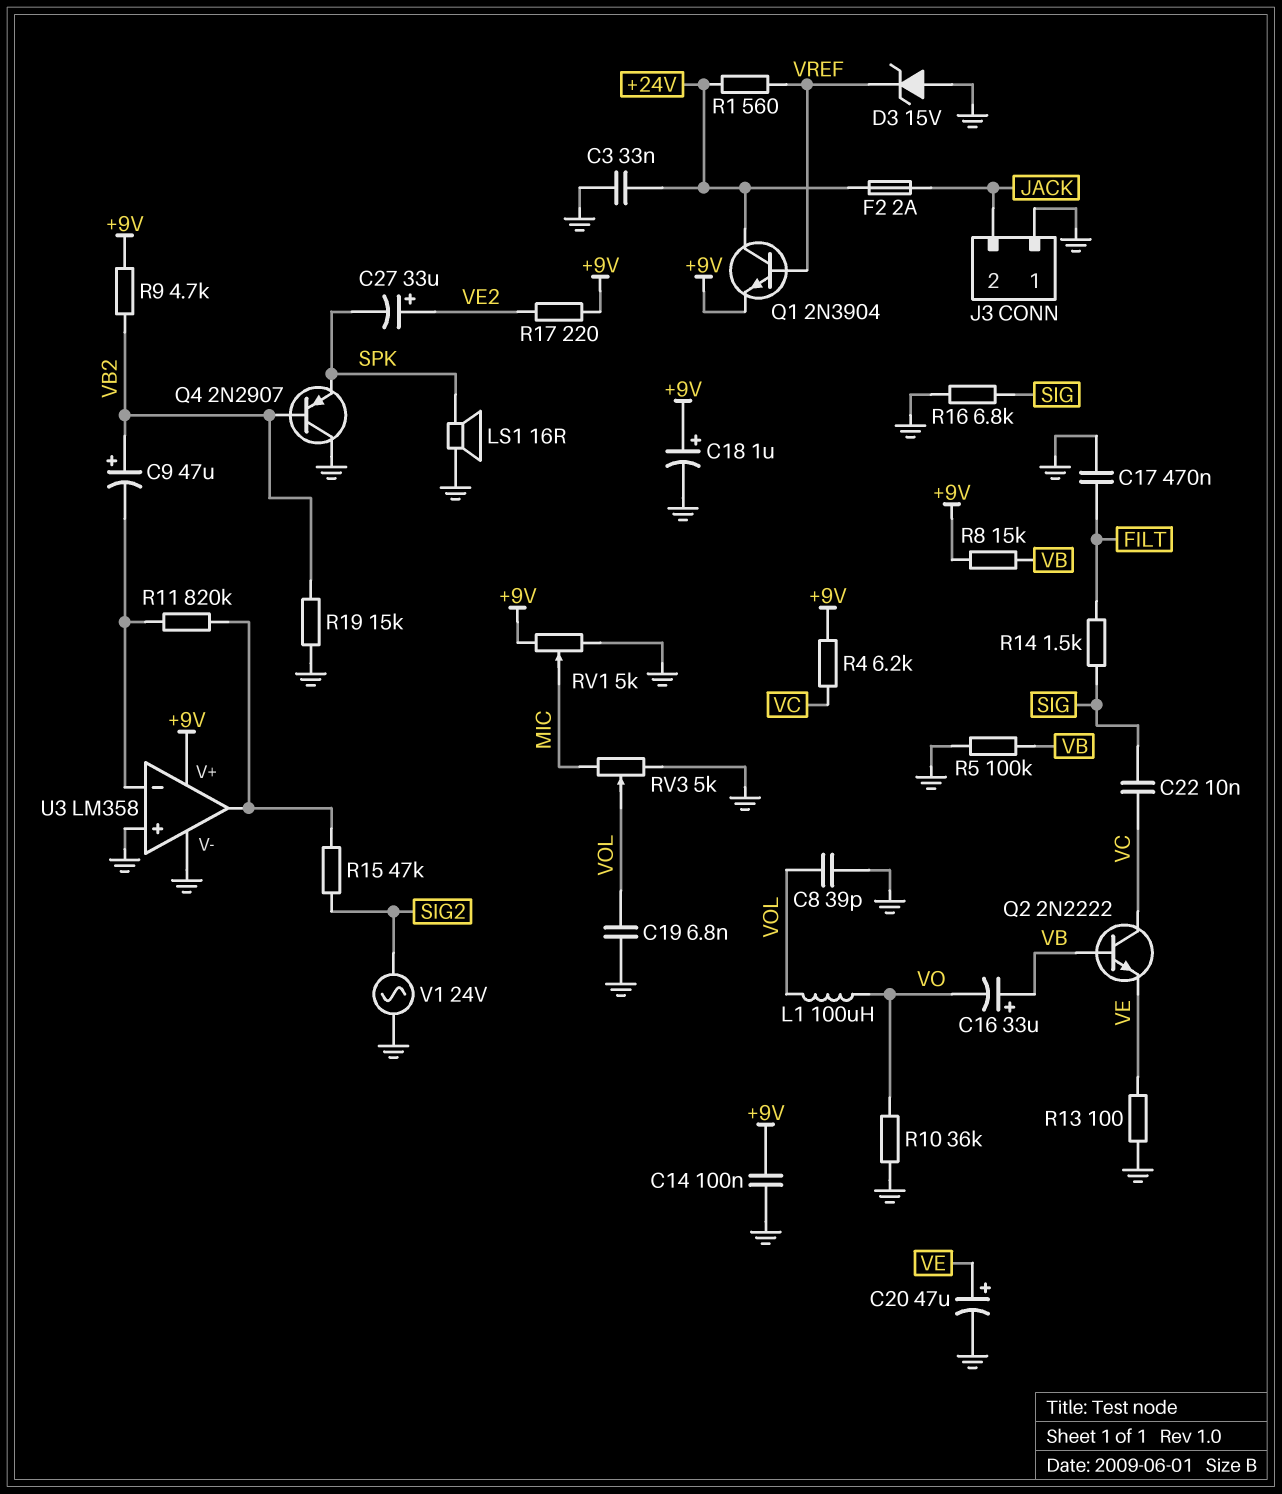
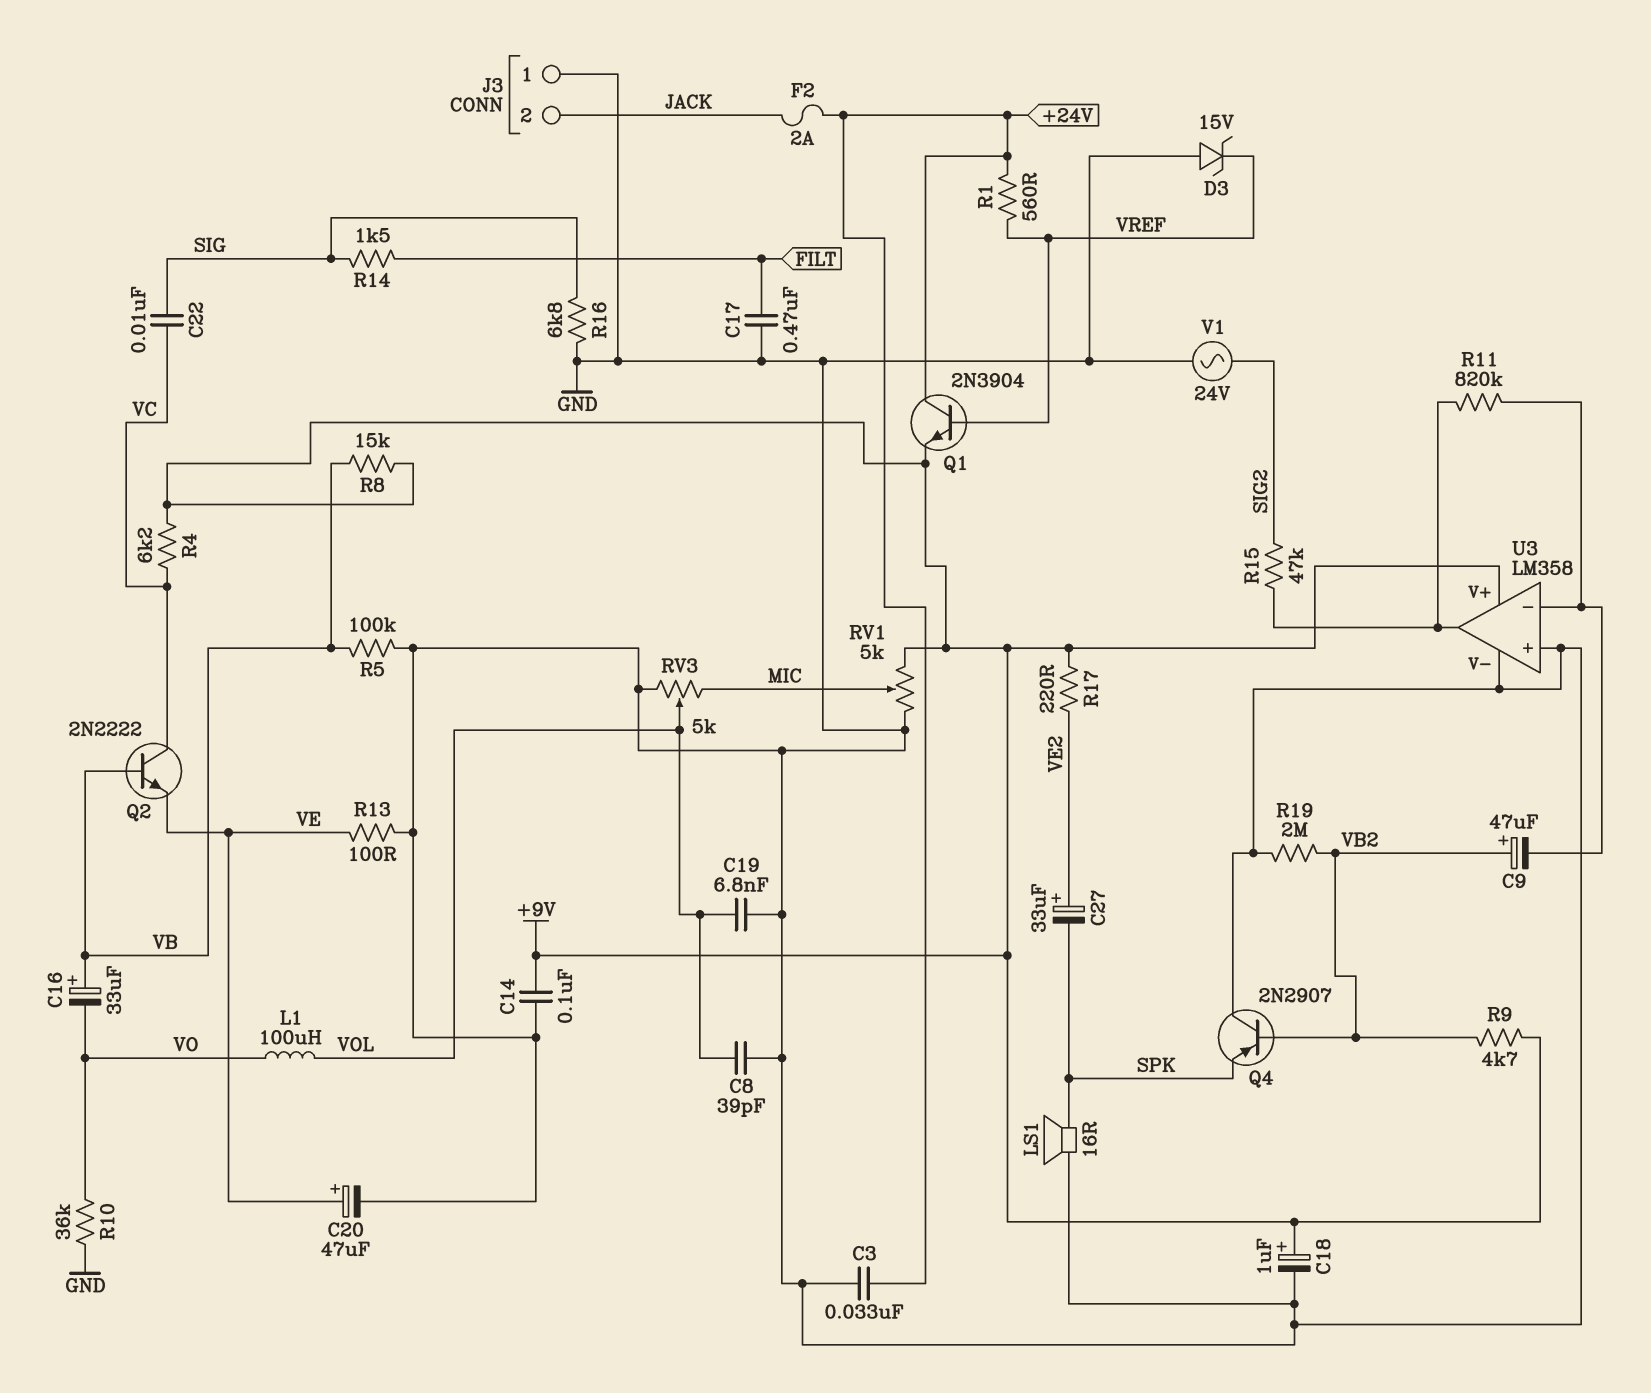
R19: 15k (GND, VB2) -> 2M (GND, VB2)

